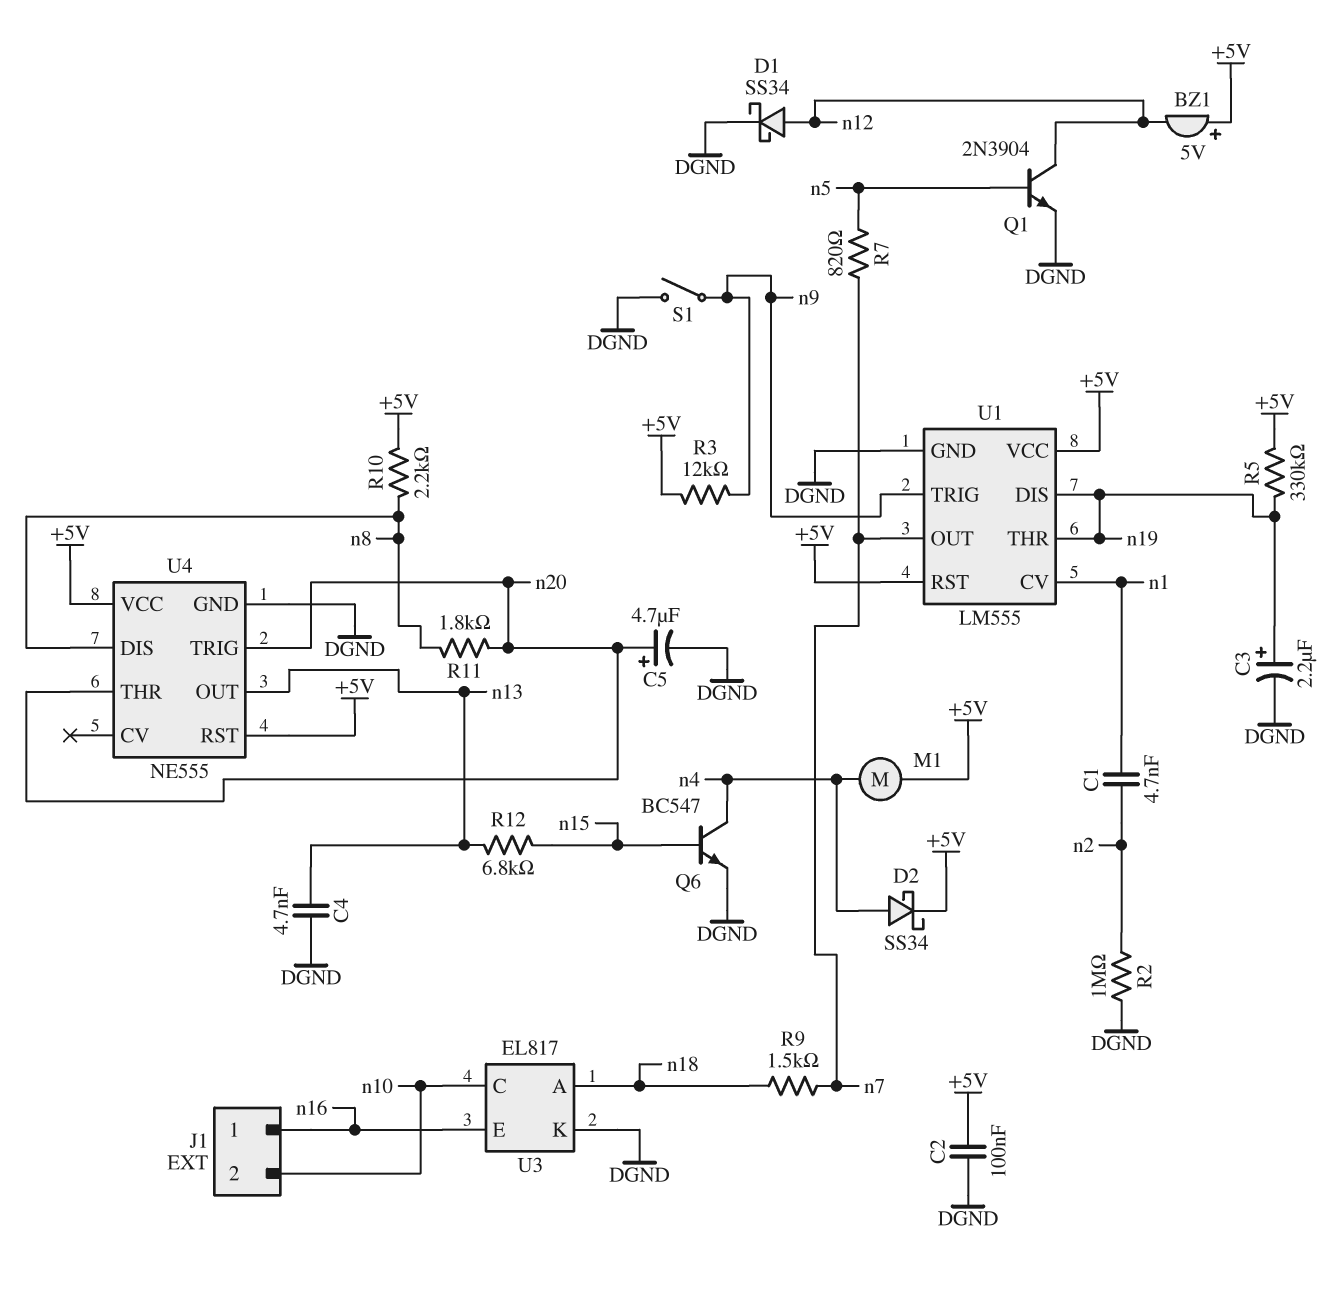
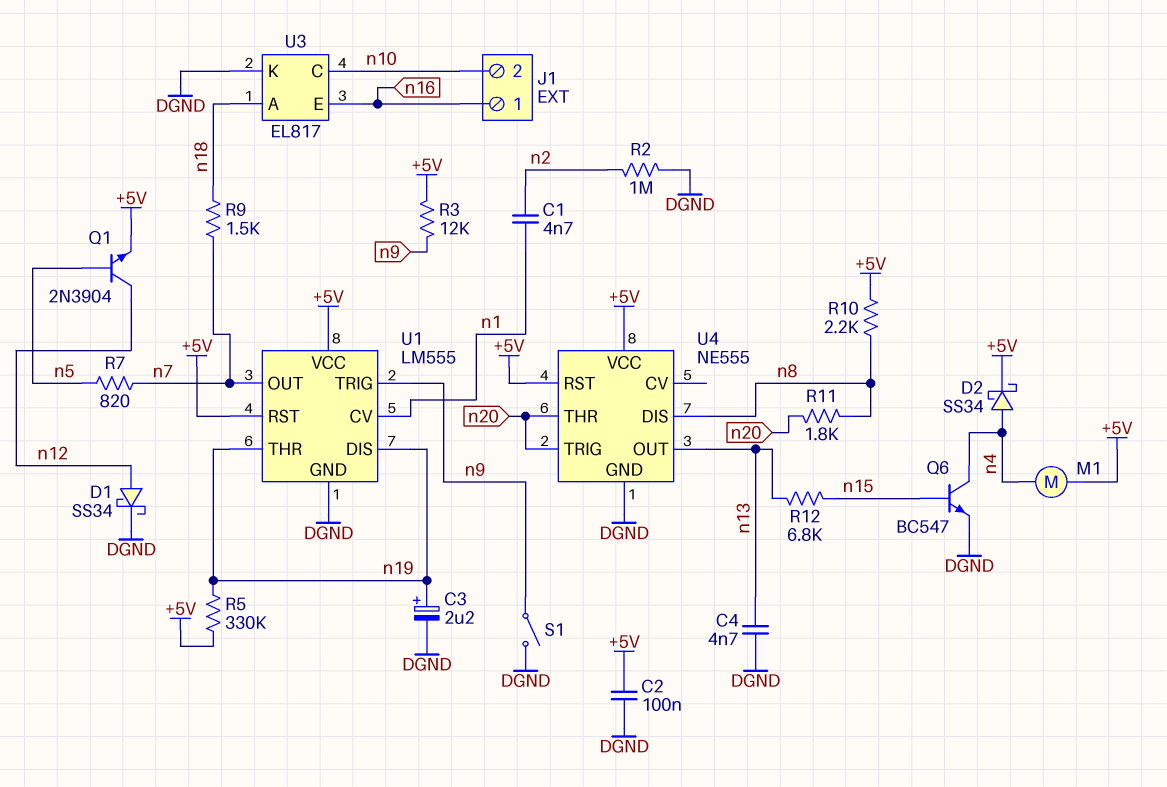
BZ1: buzzer 5V (plus +5V, minus n12) -> none
C5: 4.7uF (plus n20, minus DGND) -> none
Q1: NPN 2N3904 (B n5, C n12, E DGND) -> NPN 2N3904 (B n5, C n12, E +5V)

